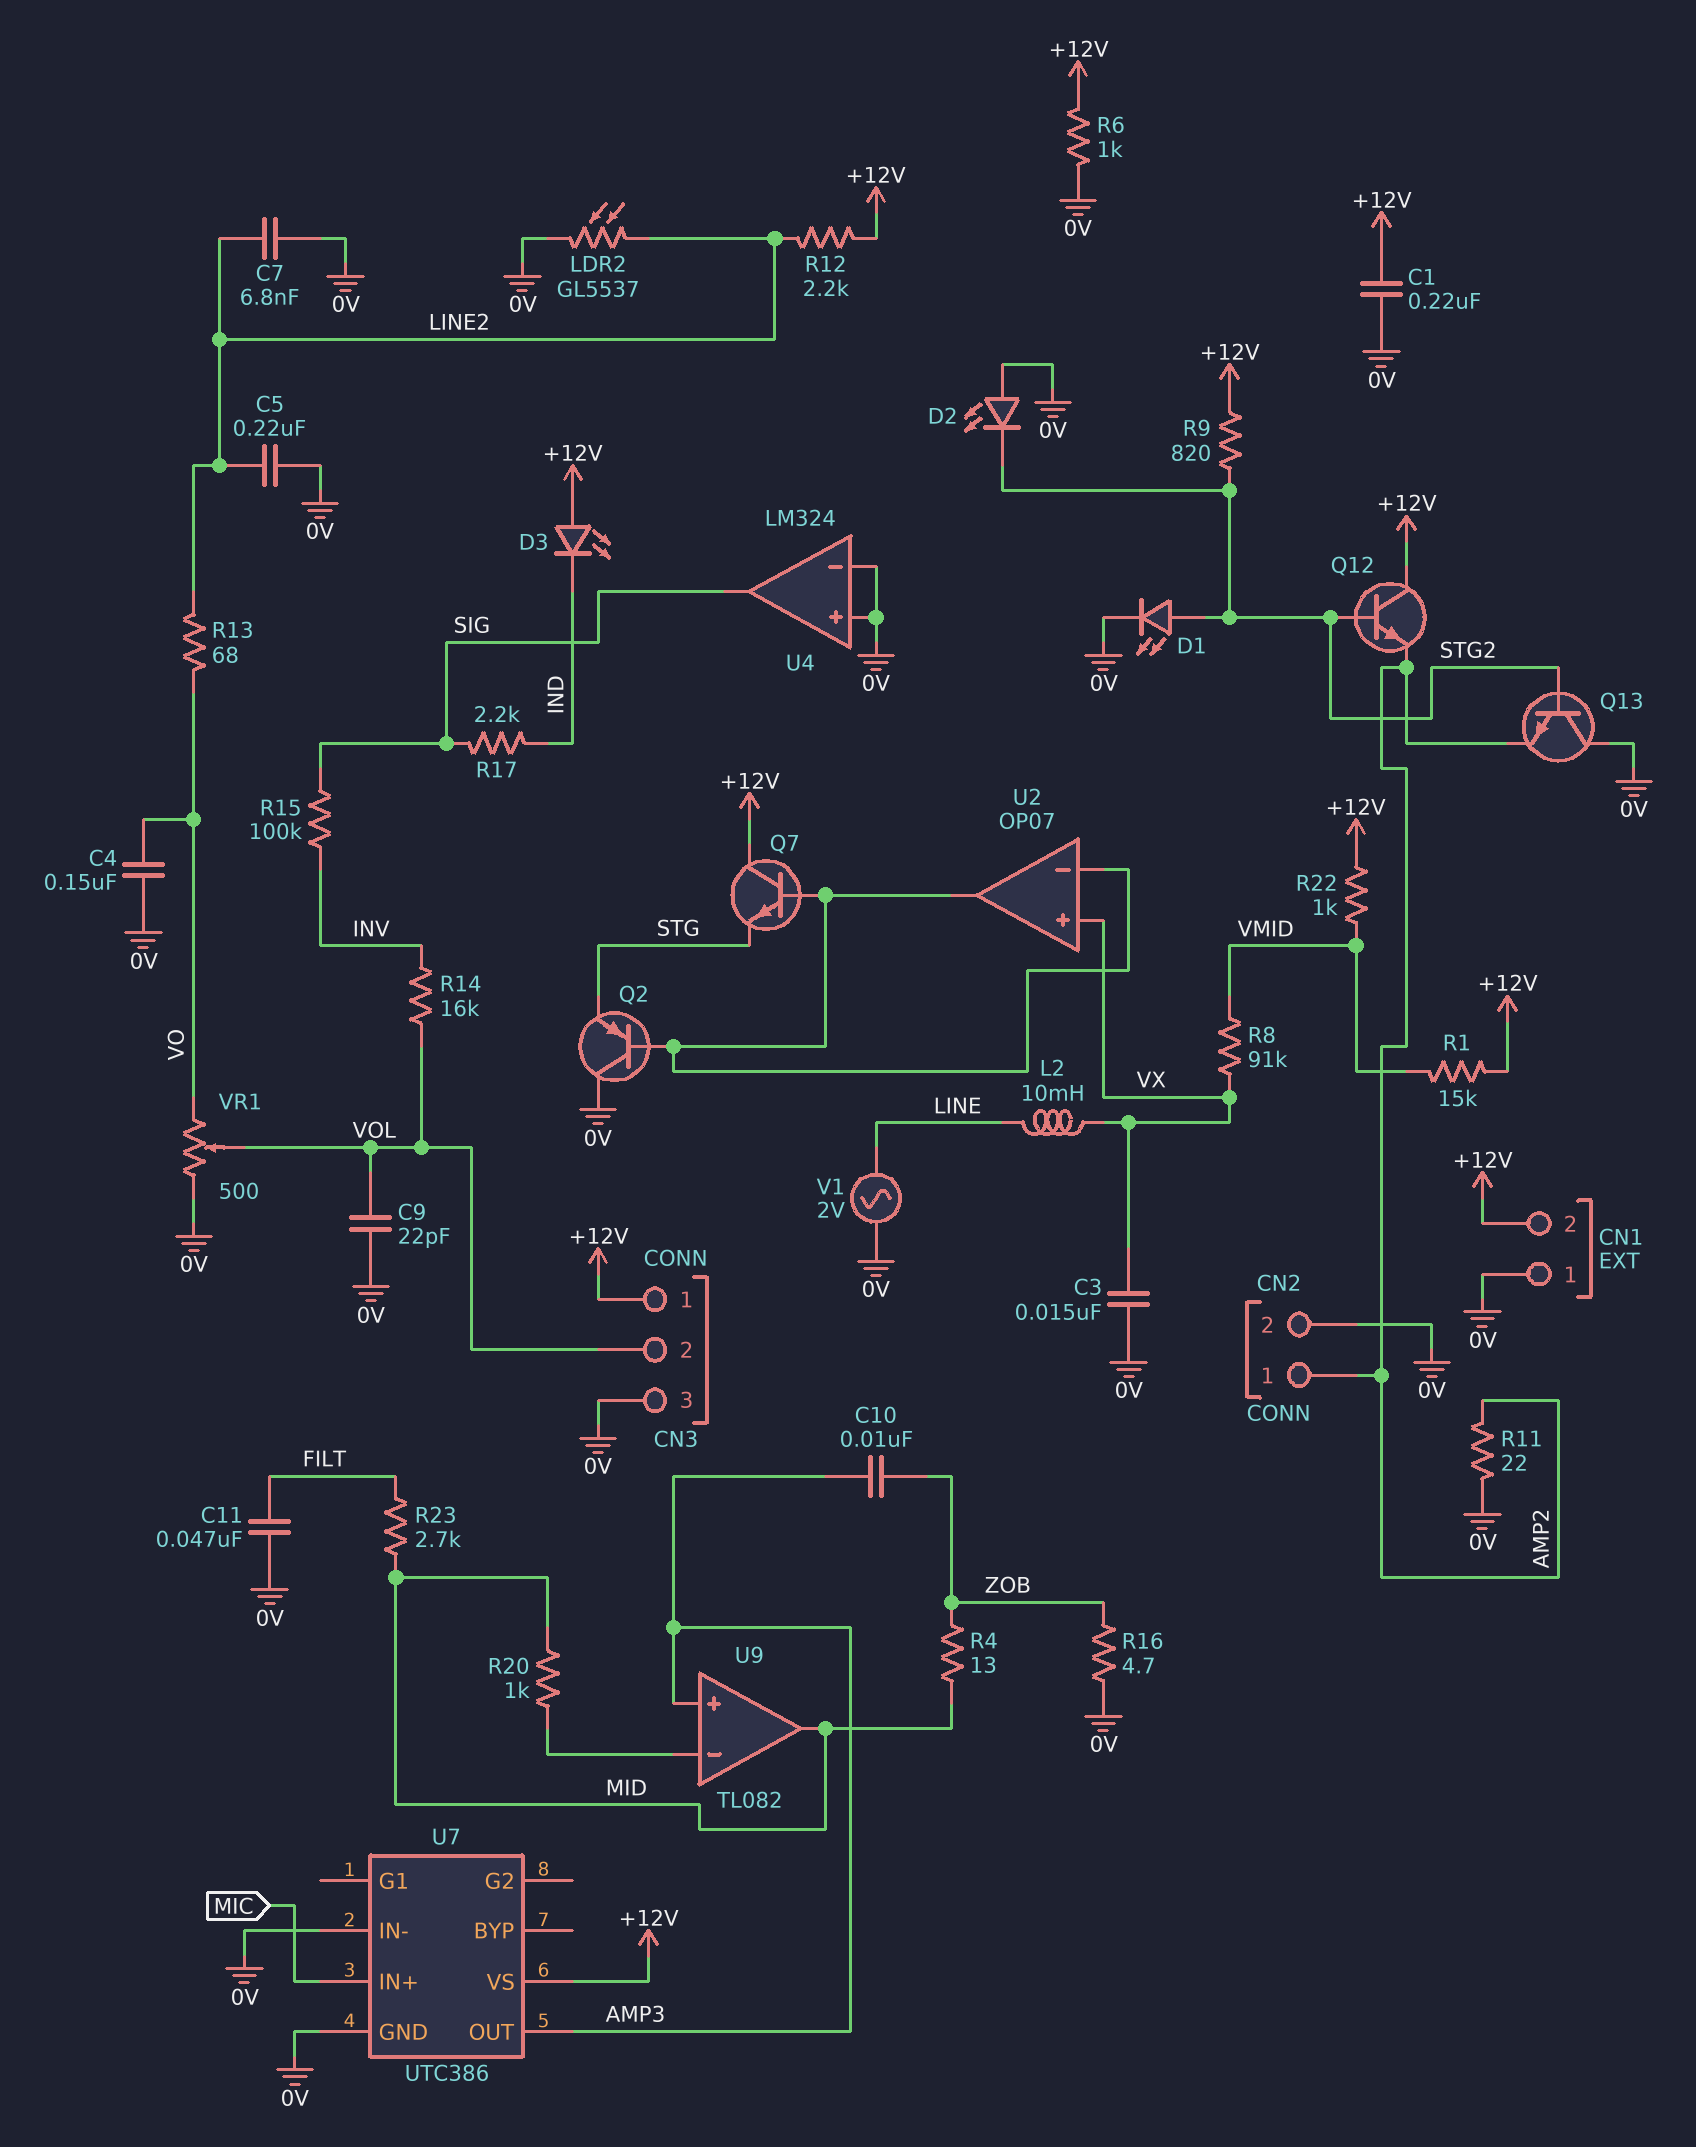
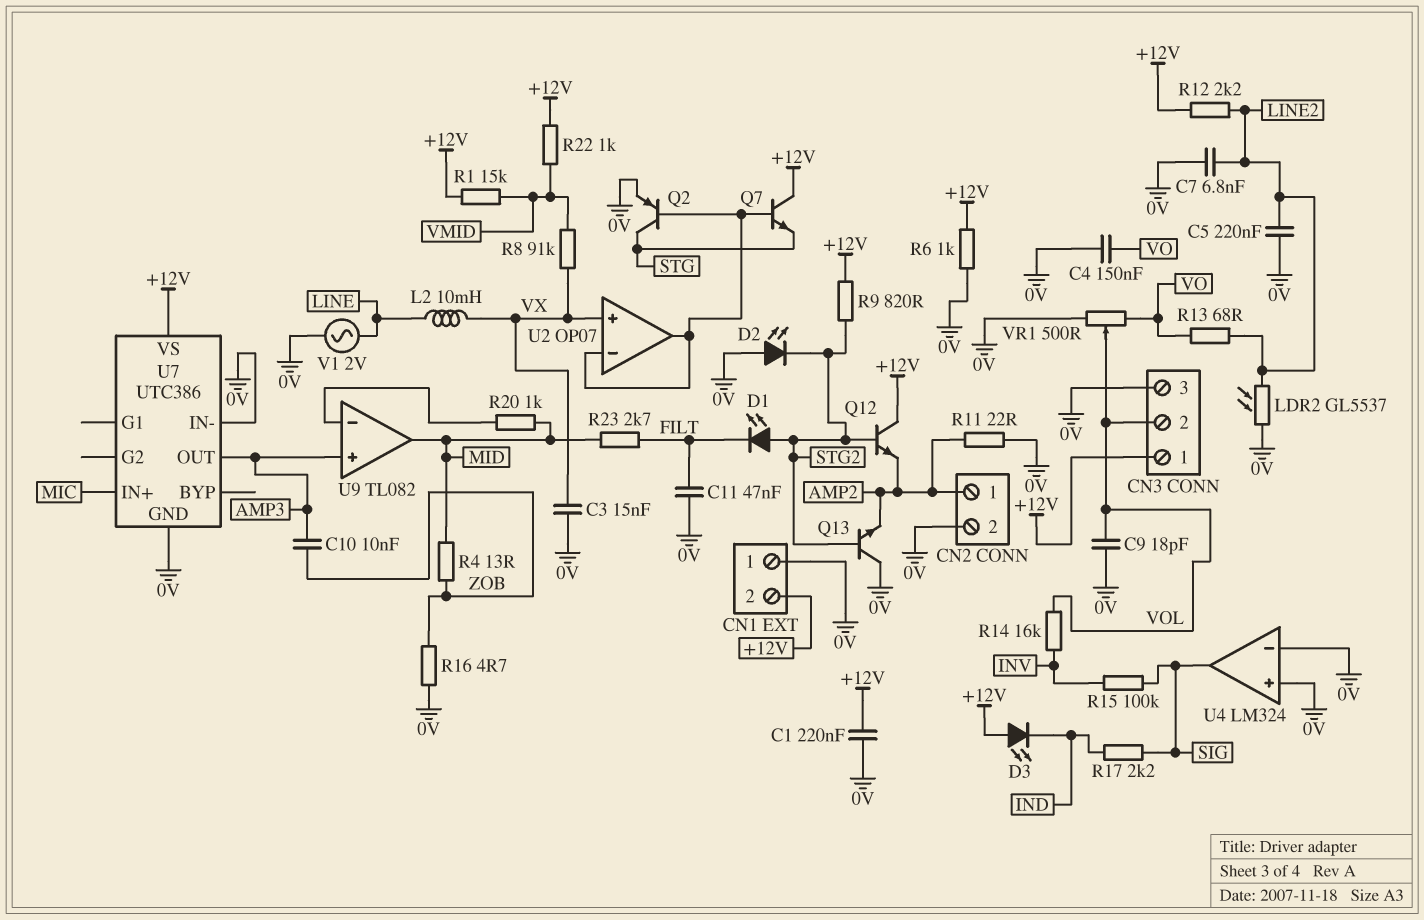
C9: 22pF (0V, VOL) -> 18pF (0V, VOL)
D1: LED (A STG2, K 0V) -> LED (A STG2, K FILT)
Q2: PNP (B U2/in-, C 0V, E STG) -> PNP (B U2/in-, C STG, E 0V)

